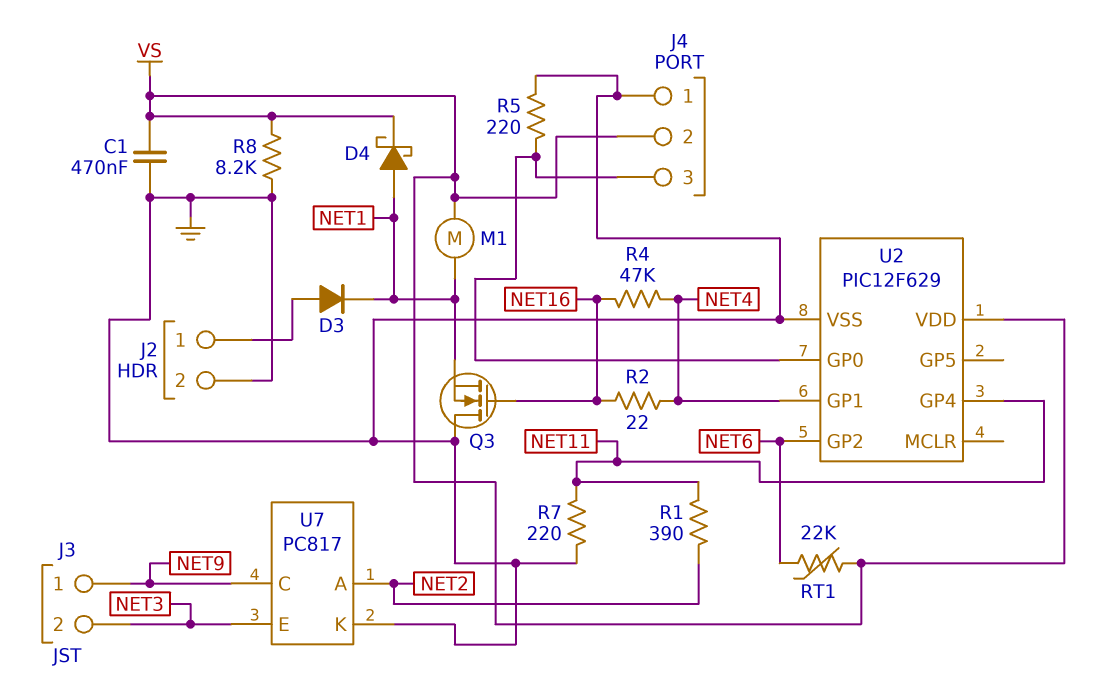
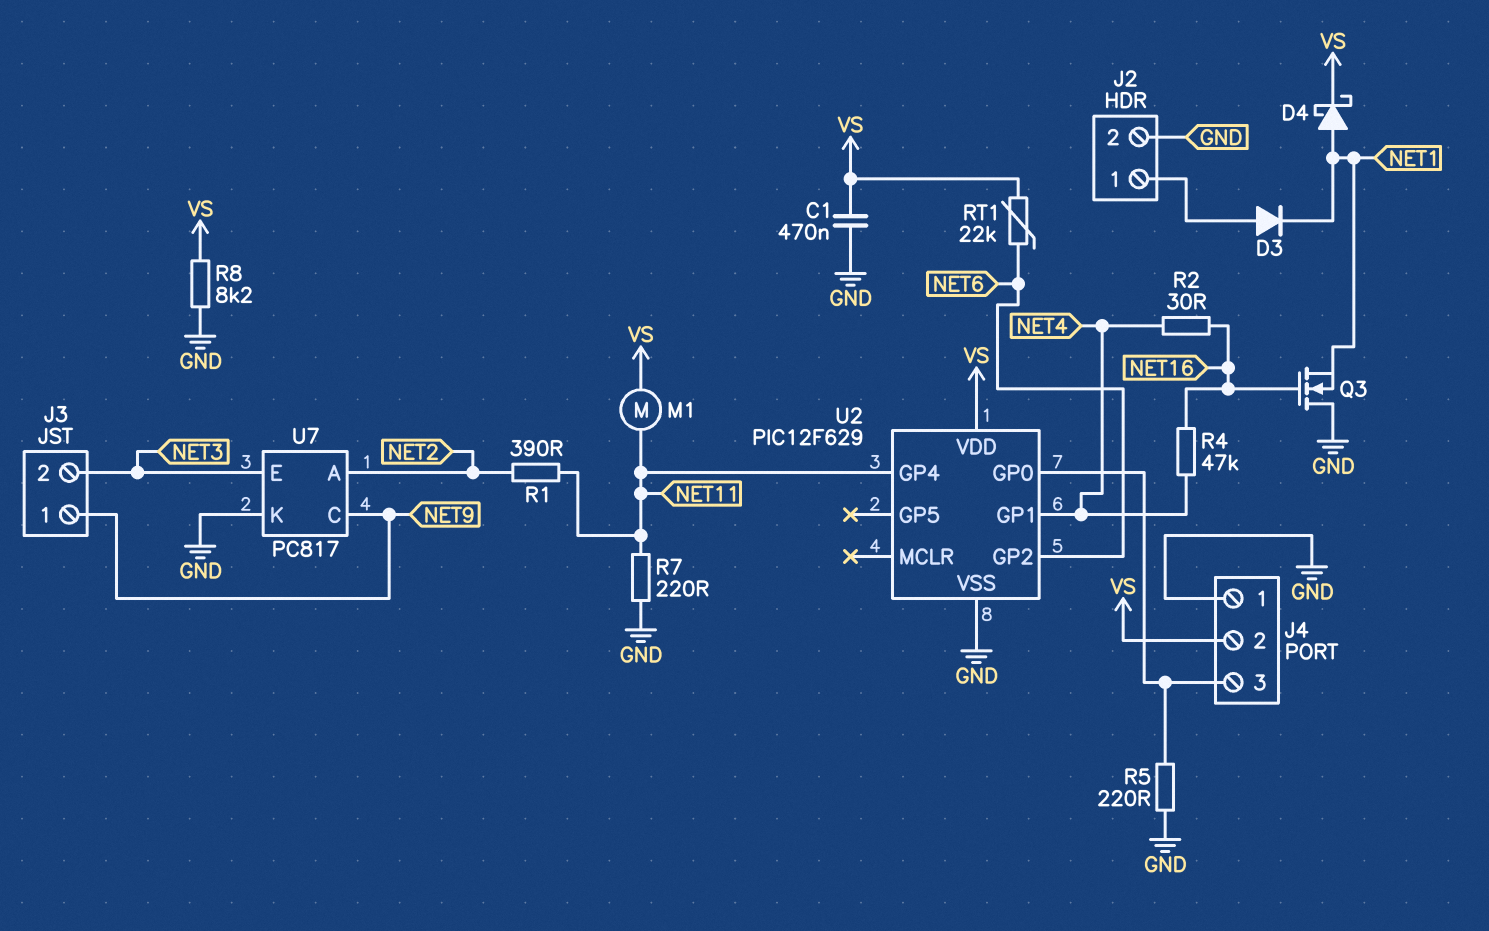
M1: motor (NET1, VS) -> motor (NET11, VS)
R2: 22 (NET4, NET16) -> 30 (NET4, NET16)

